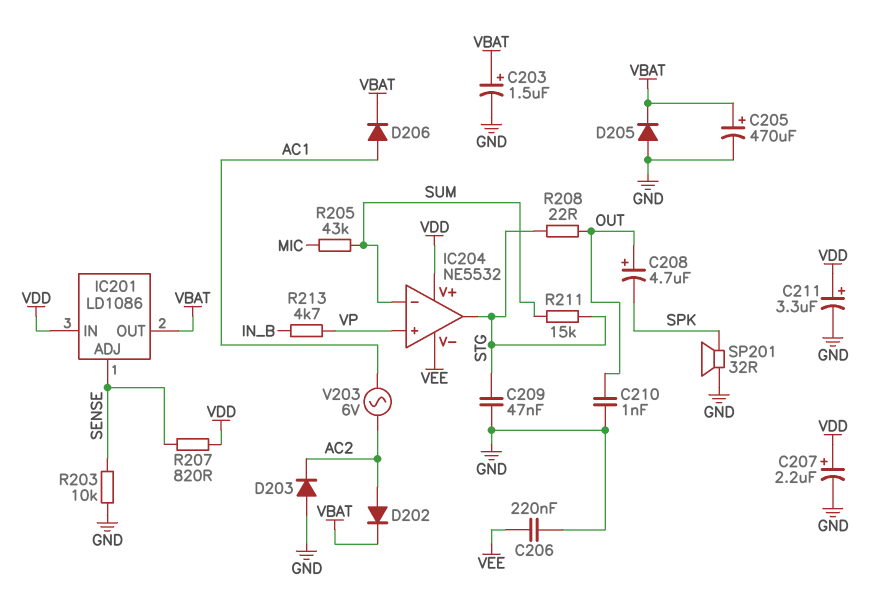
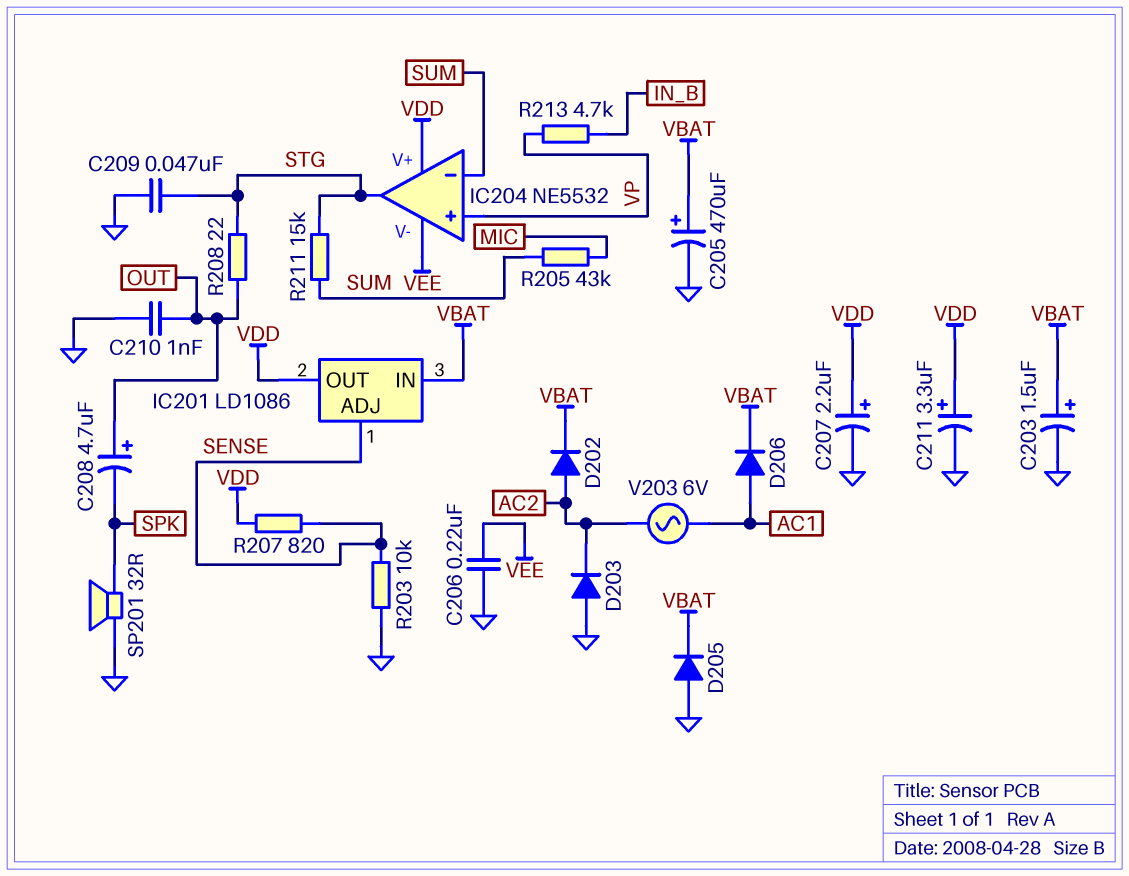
IC201 pin IN: VDD -> VBAT
IC201 pin OUT: VBAT -> VDD

